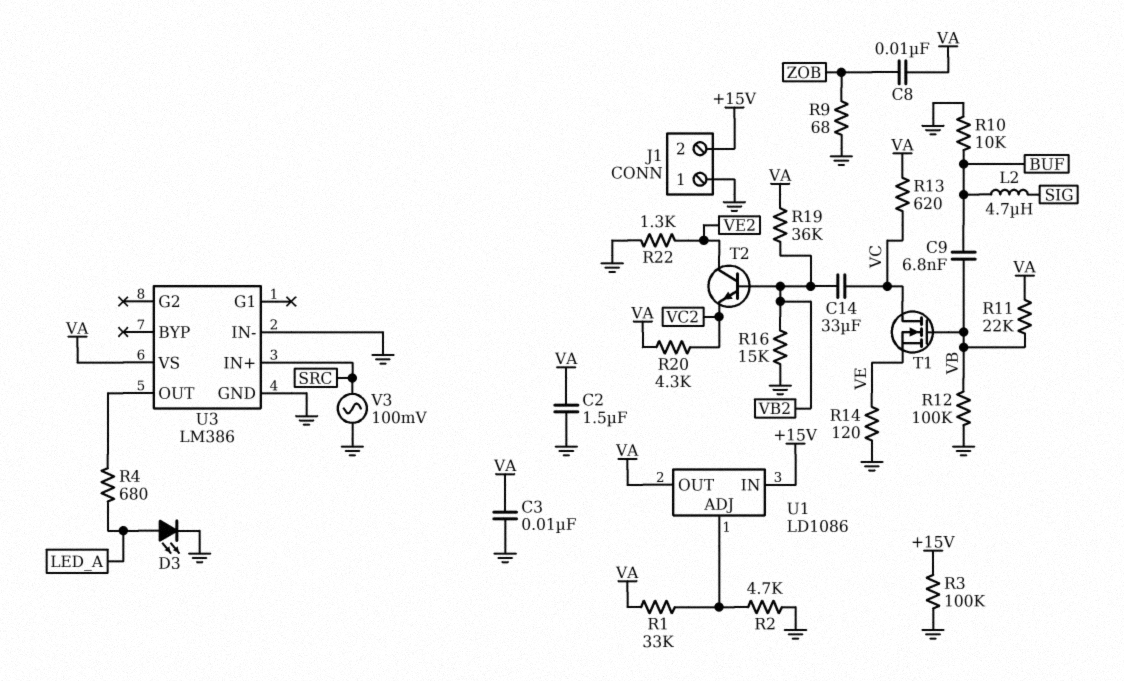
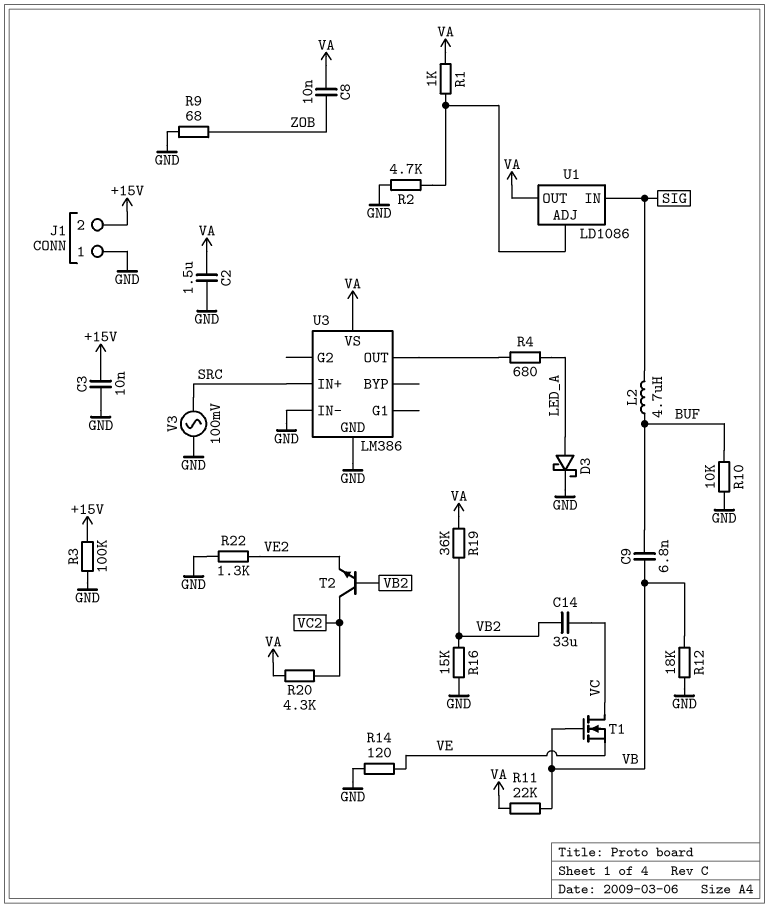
C3: 10nF (GND, VA) -> 10nF (+15V, GND)
D3: LED (A LED_A, K GND) -> schottky (A LED_A, K GND)
R1: 33k (U1/ADJ, VA) -> 1k (U1/ADJ, VA)
R12: 100k (GND, VB) -> 18k (GND, VB)
R13: 620 (VA, VC) -> none
T2: NPN (B VB2, C VE2, E VC2) -> NPN (B VB2, C VC2, E VE2)
U1 pin IN: +15V -> SIG

